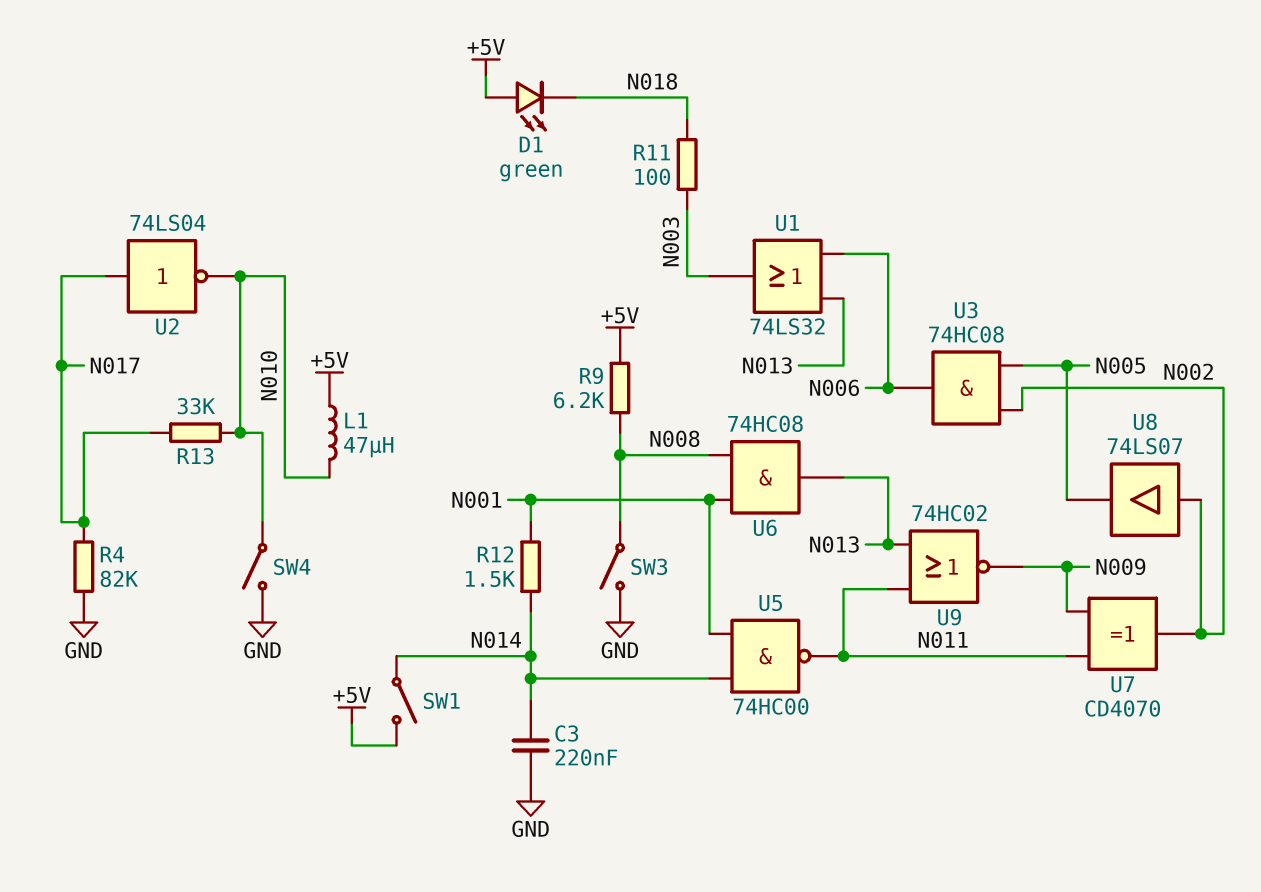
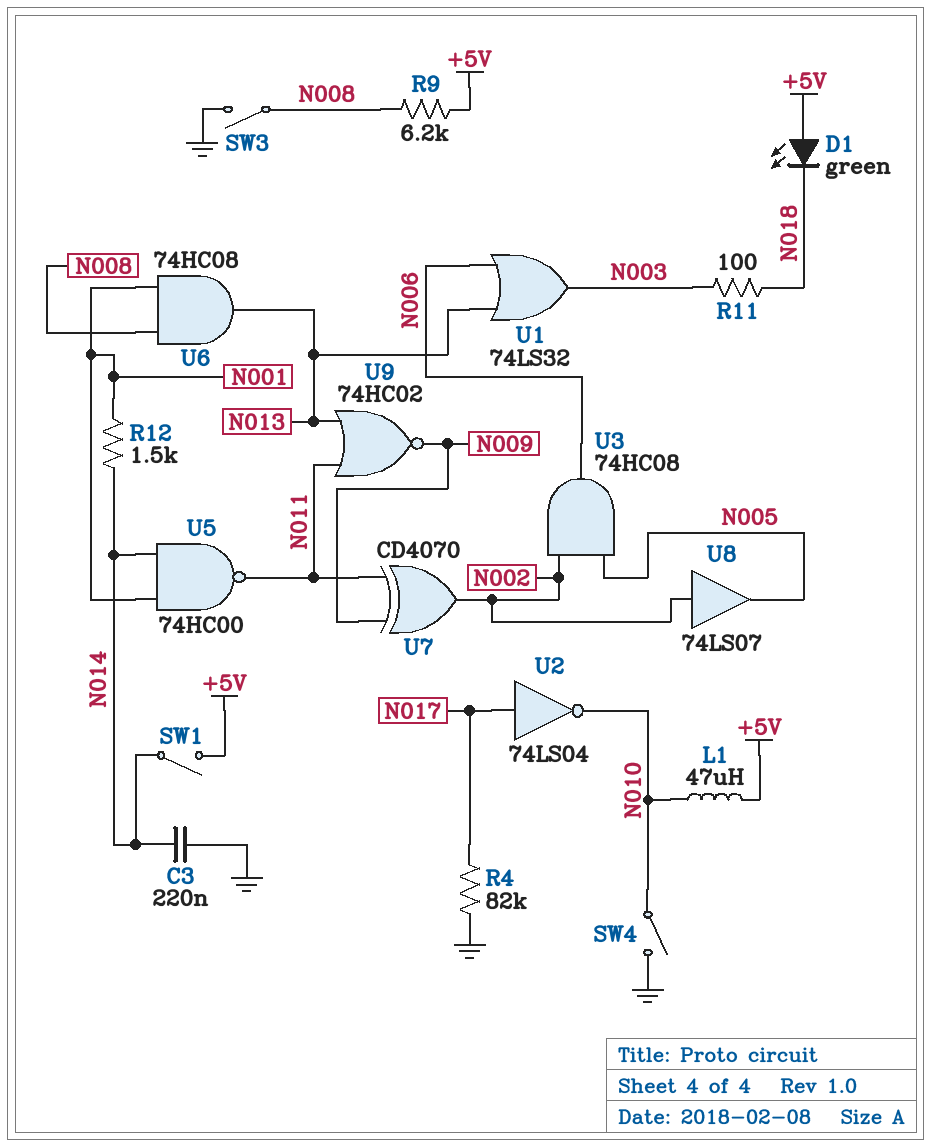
R13: 33k (N010, N017) -> none

